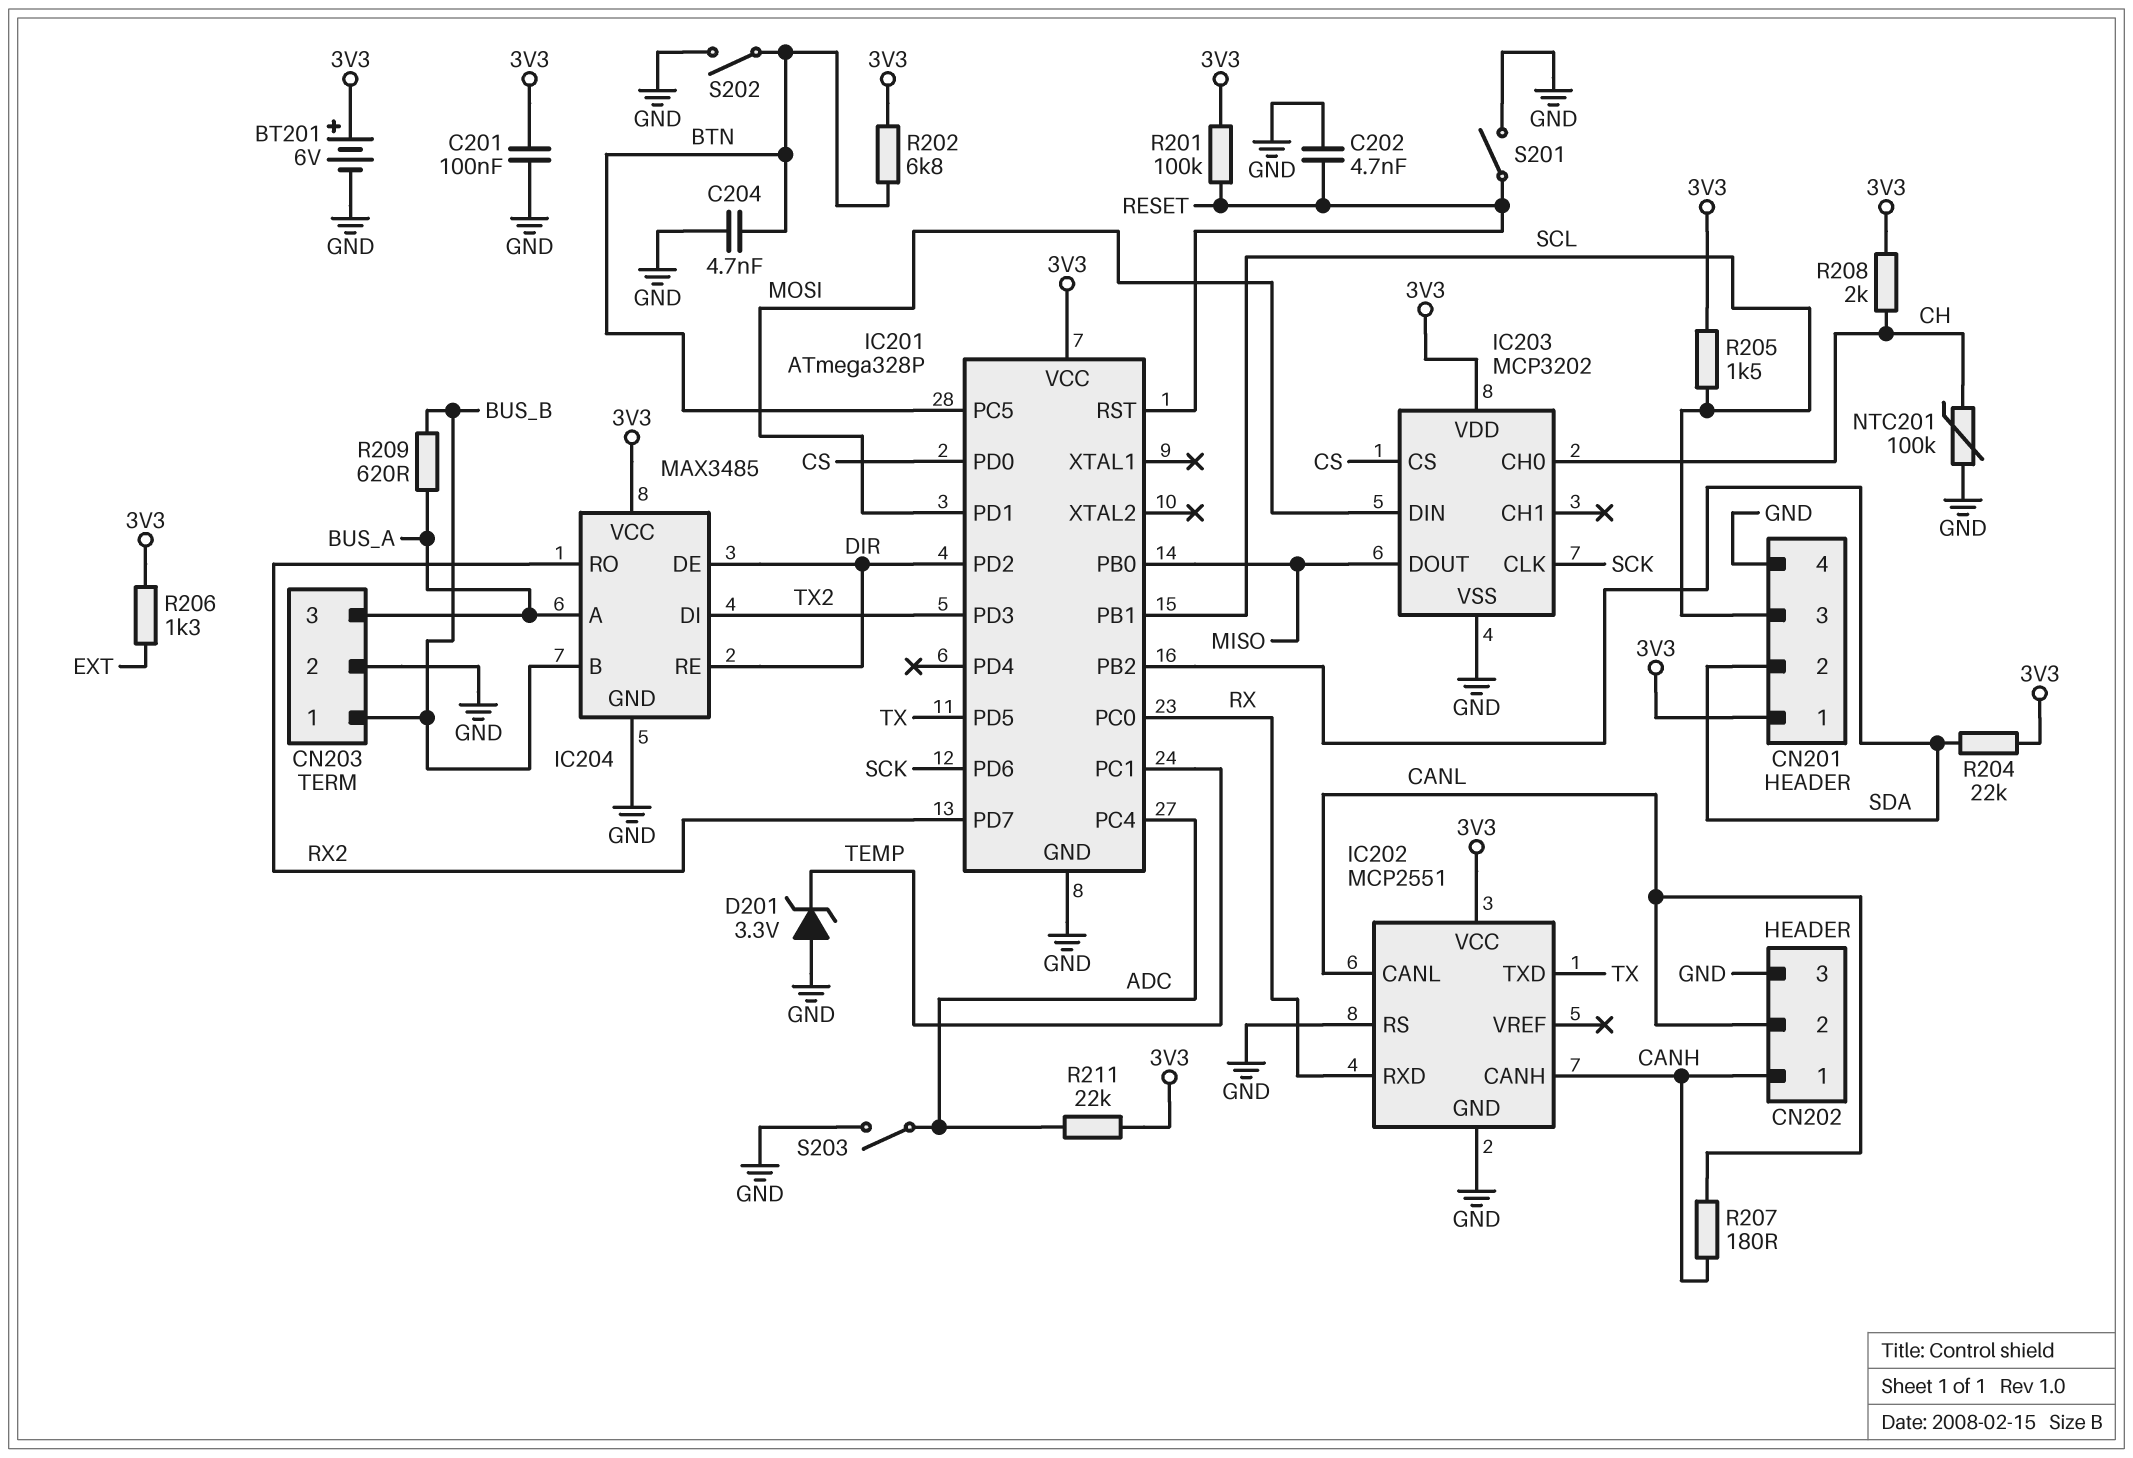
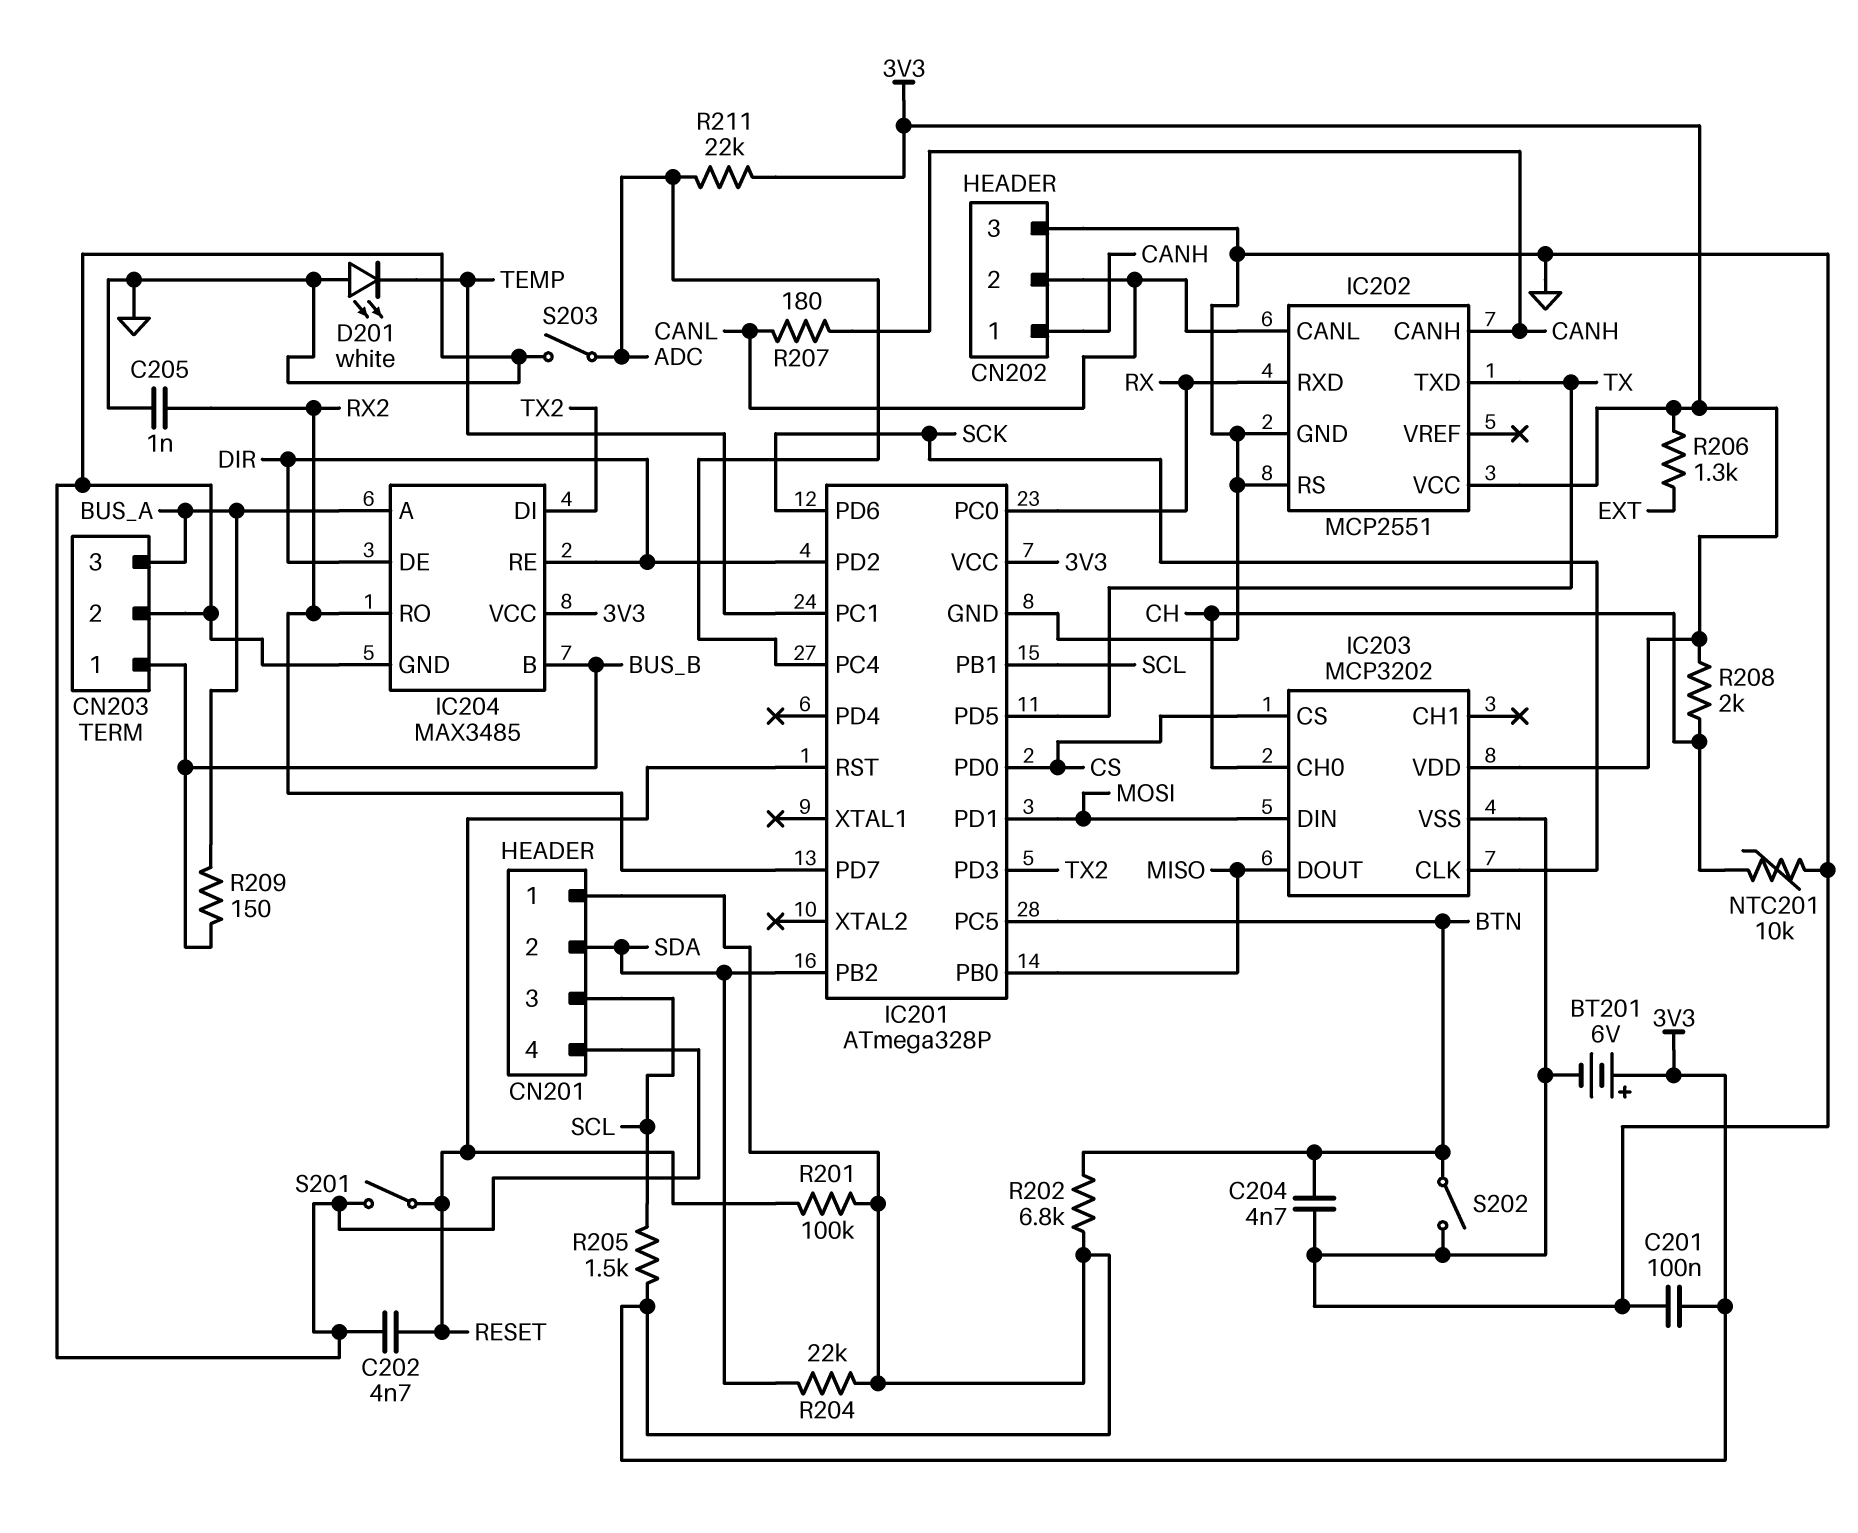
C205: none -> 1nF (GND, RX2)
D201: zener 3.3V (A GND, K TEMP) -> LED white (A GND, K TEMP)
NTC201: 100k (CH, GND) -> 10k (CH, GND)
R209: 620 (BUS_A, BUS_B) -> 150 (BUS_A, BUS_B)

